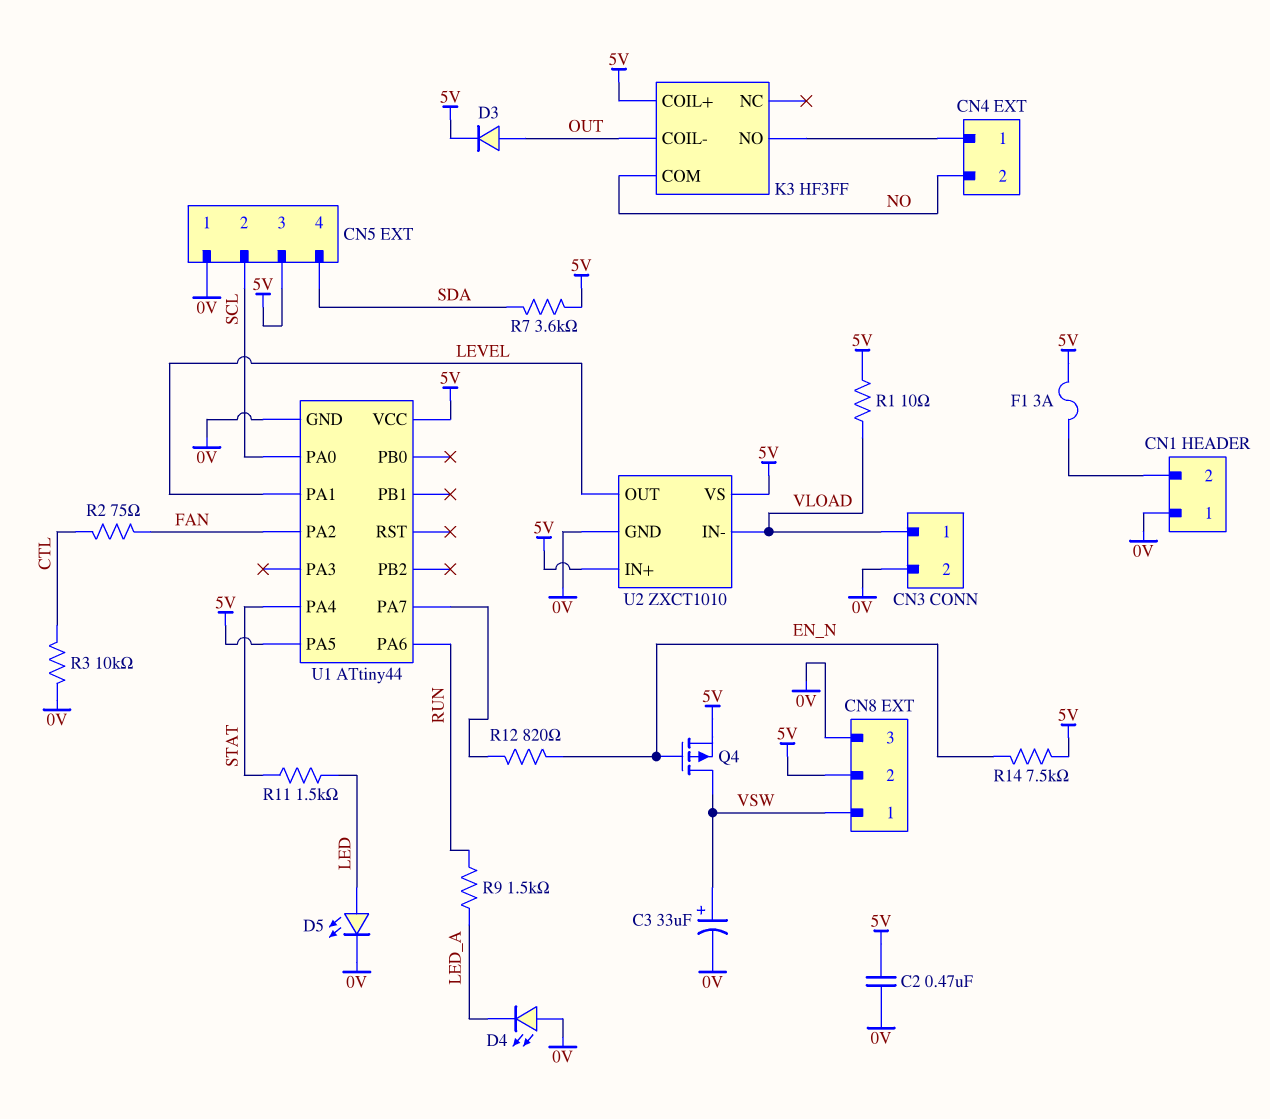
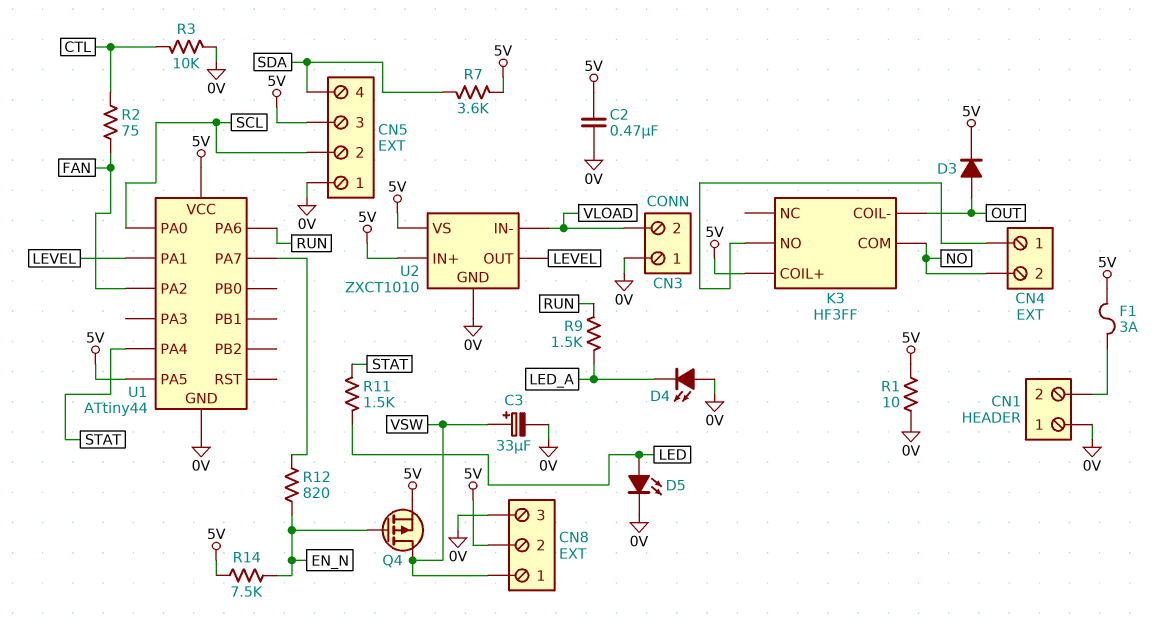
CN3 pin 1: VLOAD -> 0V
CN3 pin 2: 0V -> VLOAD
R1: 10 (5V, VLOAD) -> 10 (0V, 5V)

